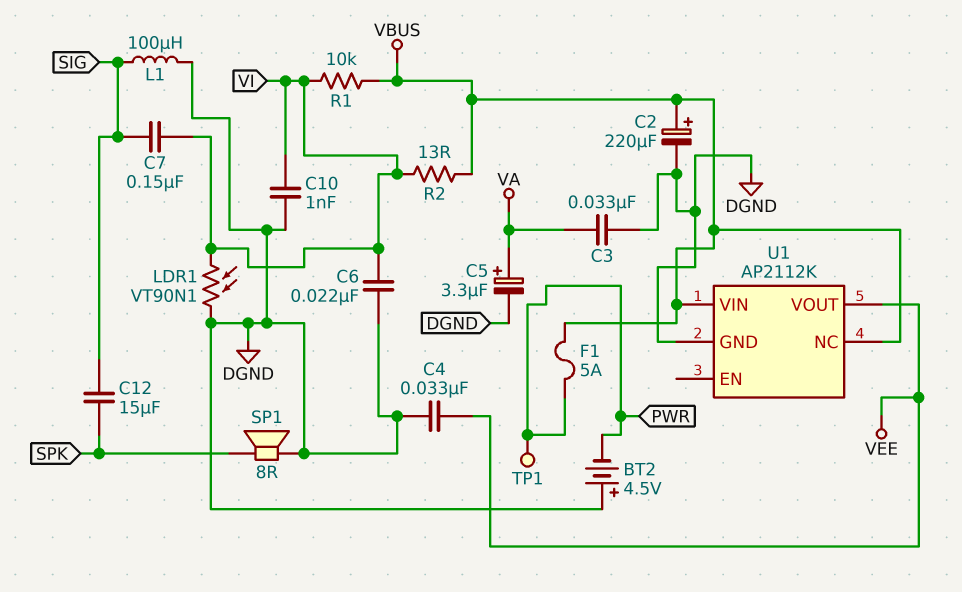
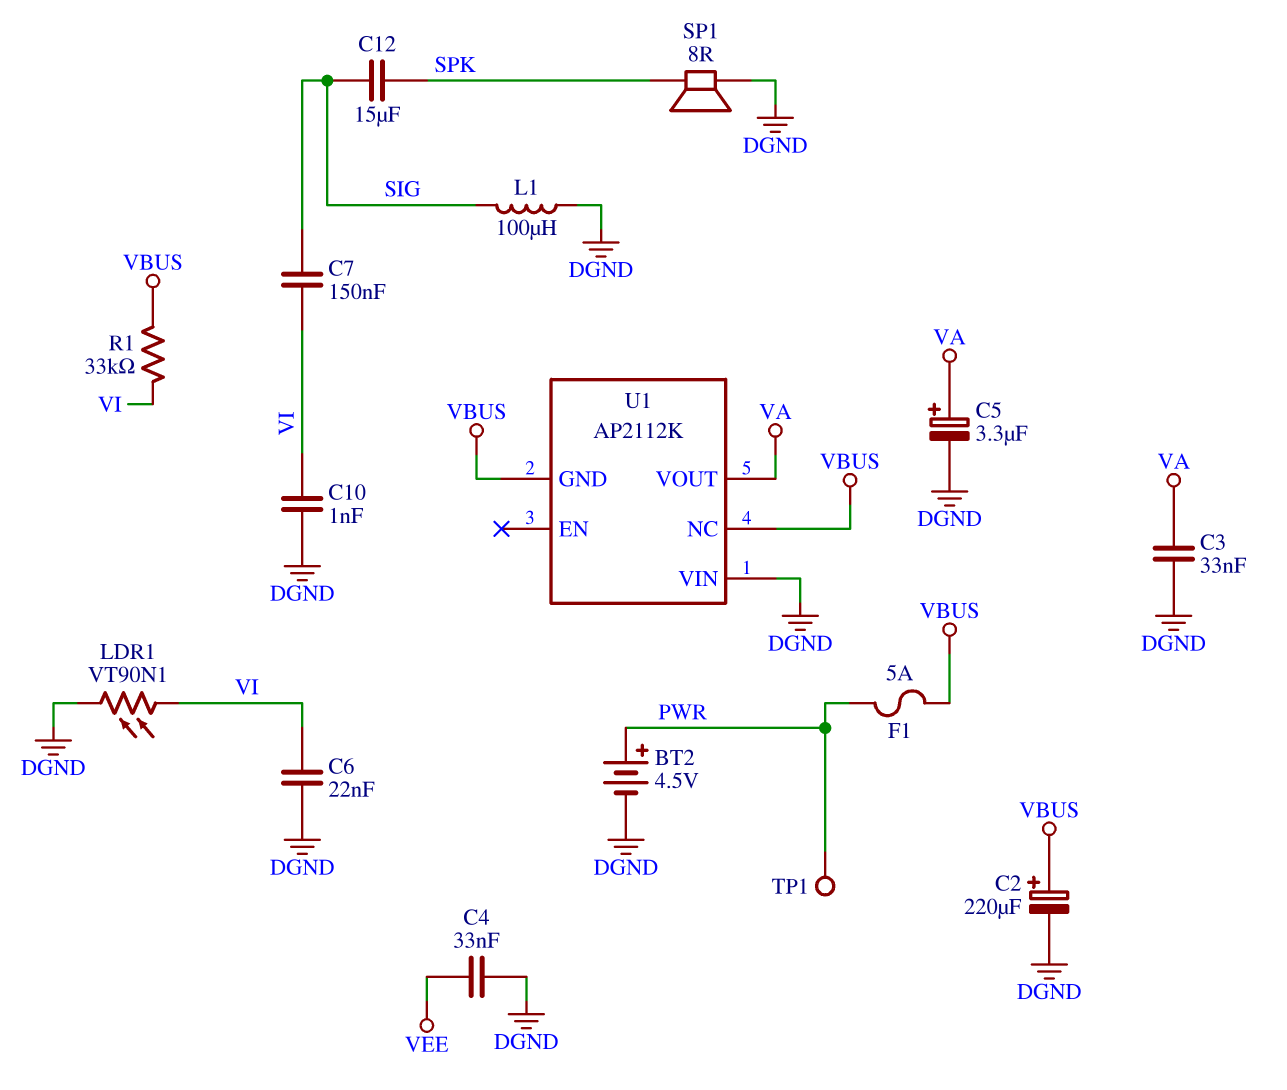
BT2: 4.5V (plus DGND, minus PWR) -> 4.5V (plus PWR, minus DGND)
R1: 10k (VBUS, VI) -> 33k (VBUS, VI)
R2: 13 (VBUS, VI) -> none
U1 pin GND: DGND -> VBUS
U1 pin VIN: VBUS -> DGND
U1 pin VOUT: VEE -> VA

